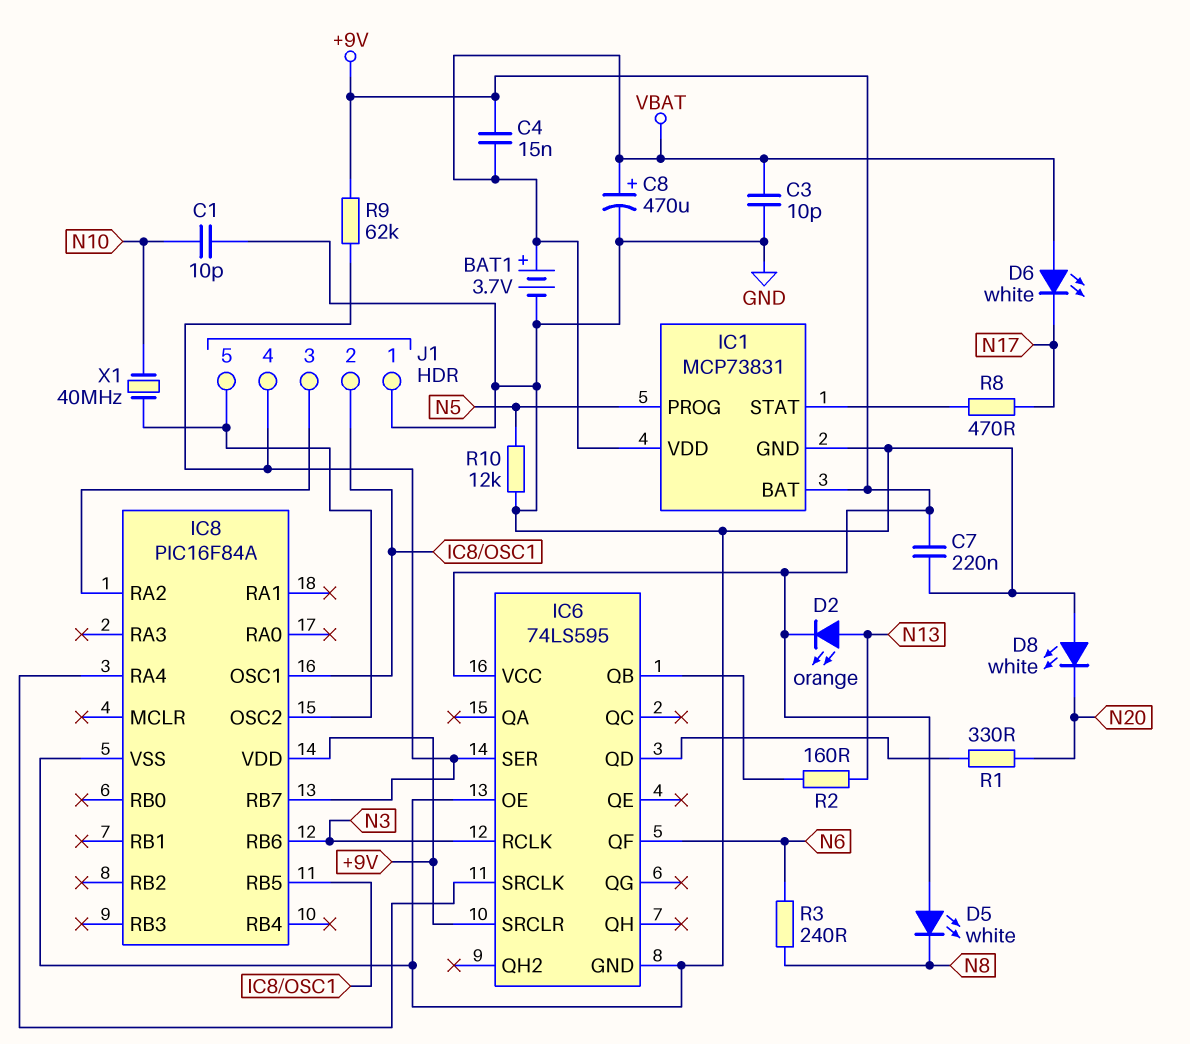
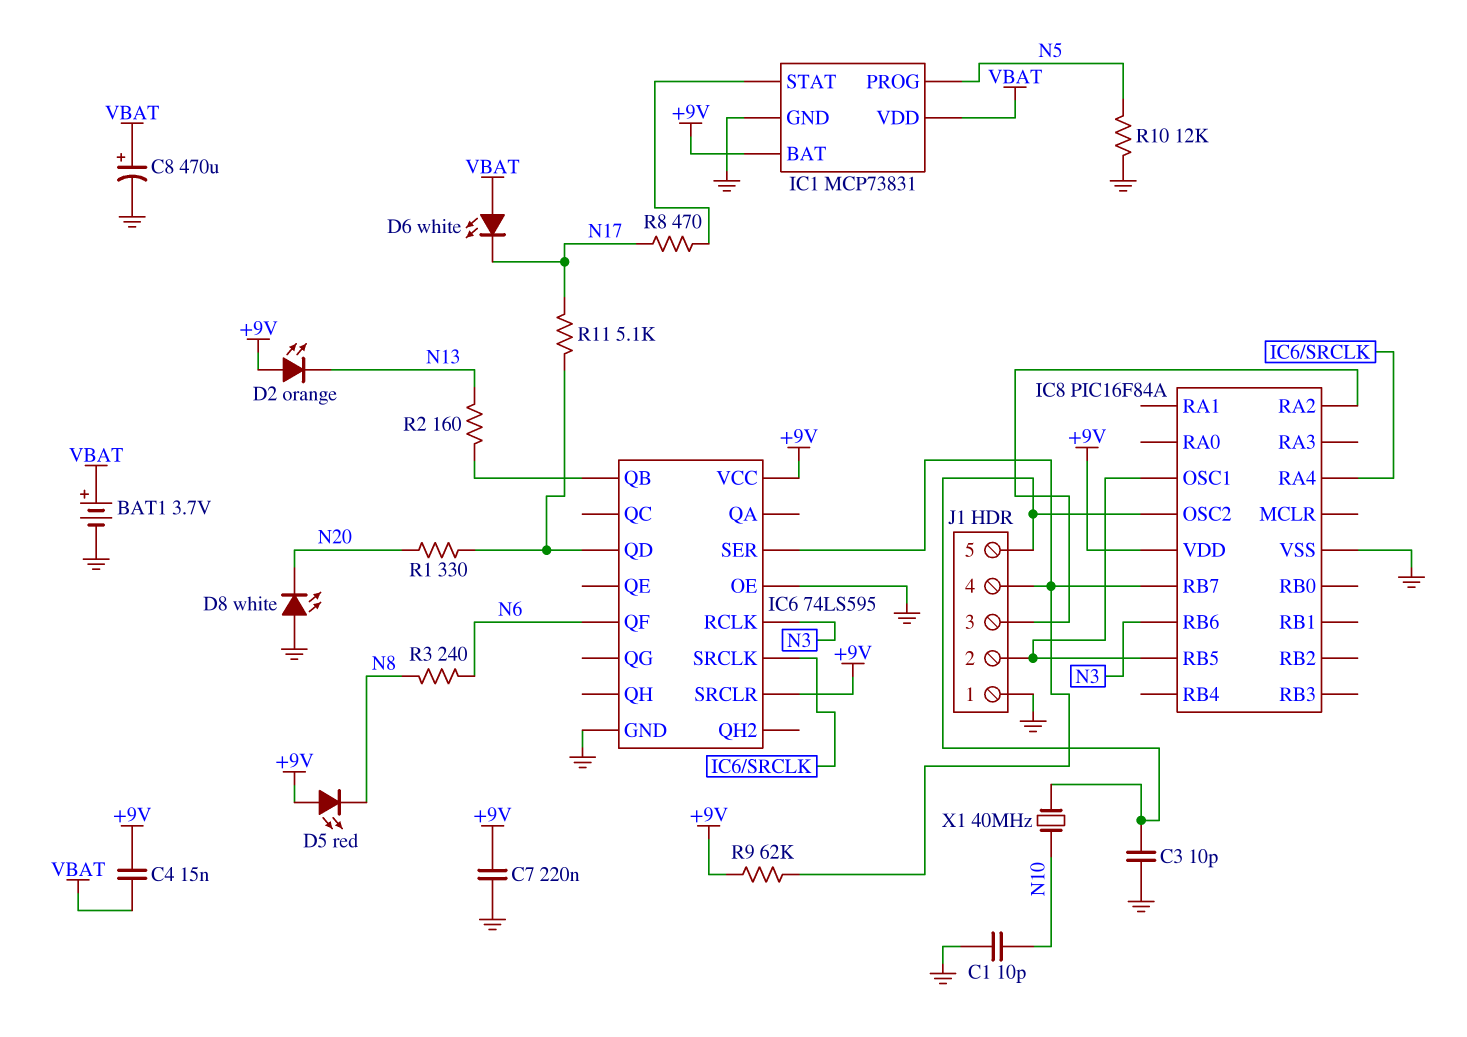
C3: 10pF (GND, VBAT) -> 10pF (GND, IC8/OSC2)
D2: LED orange (A N13, K +9V) -> LED orange (A +9V, K N13)
D5: LED white (A +9V, K N8) -> LED red (A +9V, K N8)
R11: none -> 5.1k (IC6/QD, N17)

